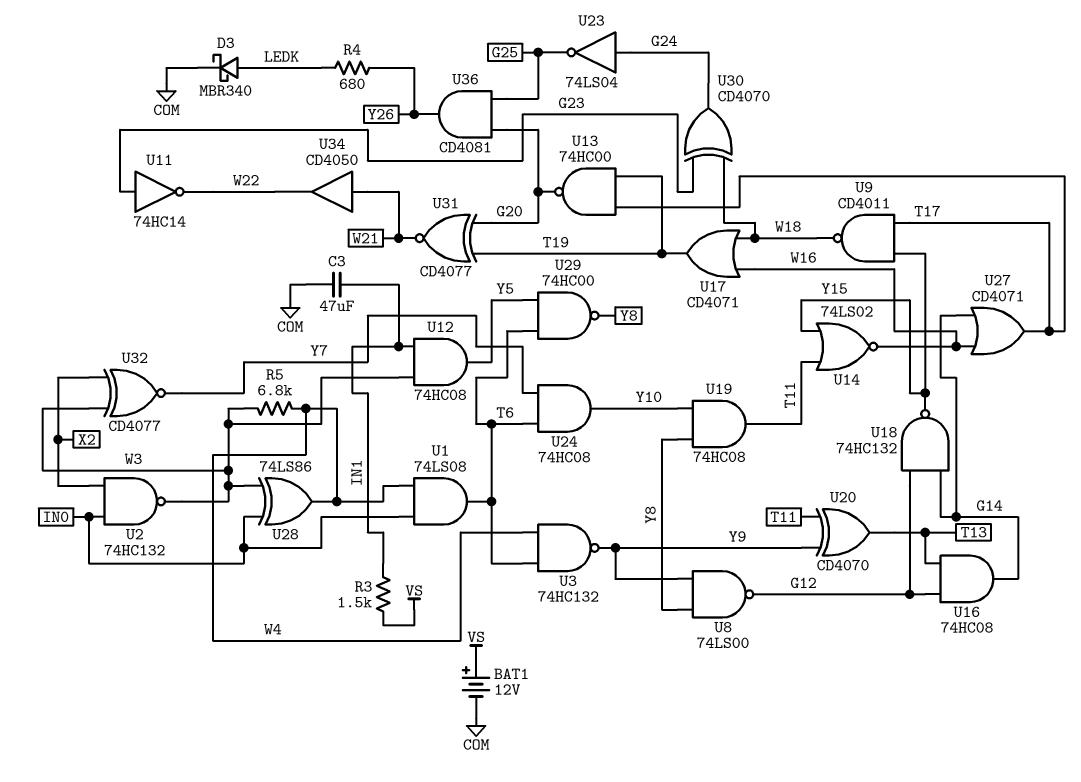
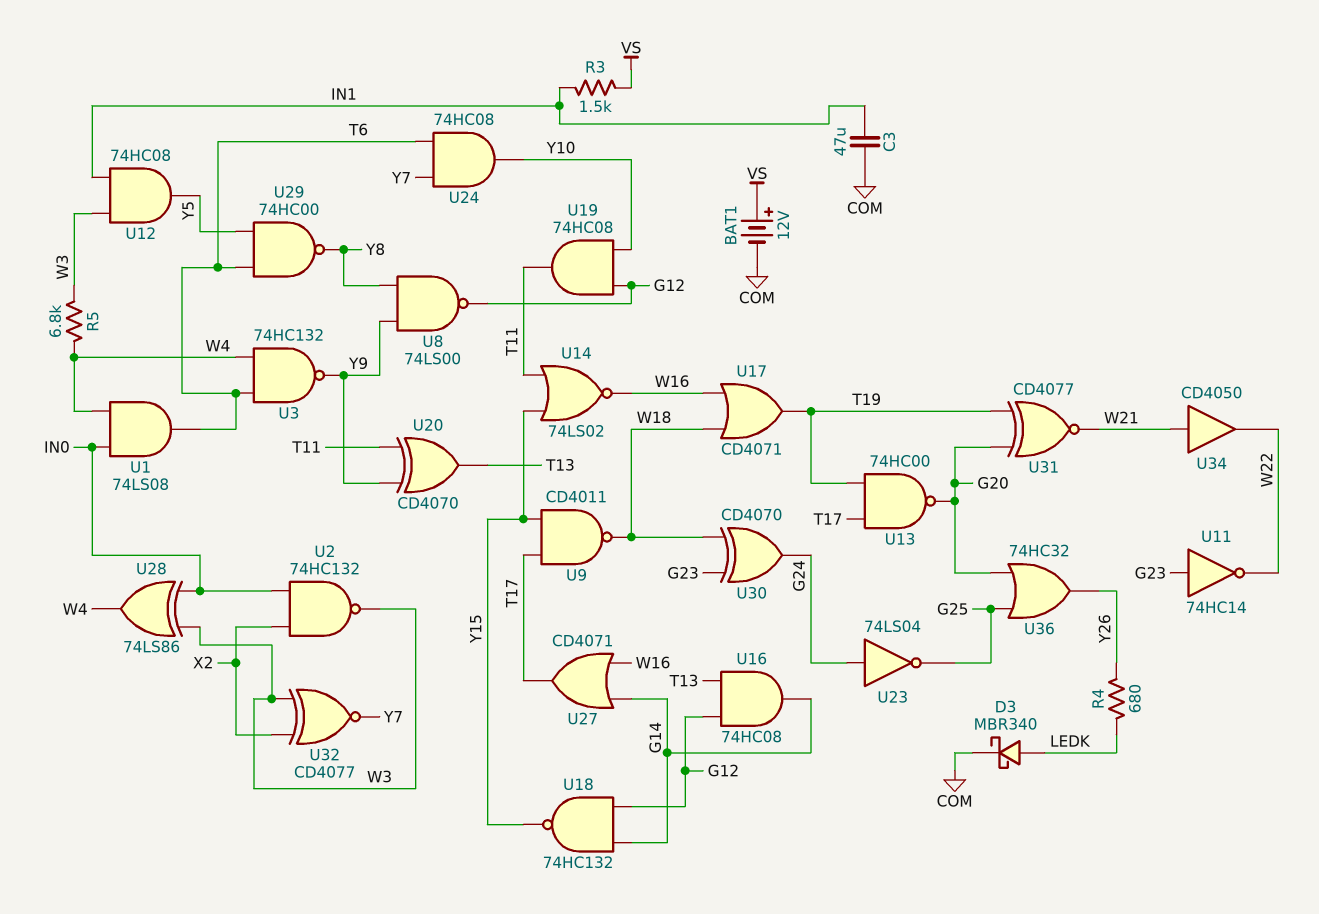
U19: AND 74HC08 (in Y8, in Y10, out T11) -> AND 74HC08 (in G12, in Y10, out T11)
U36: AND CD4081 (in G20, in G25, out Y26) -> OR 74HC32 (in G20, in G25, out Y26)

